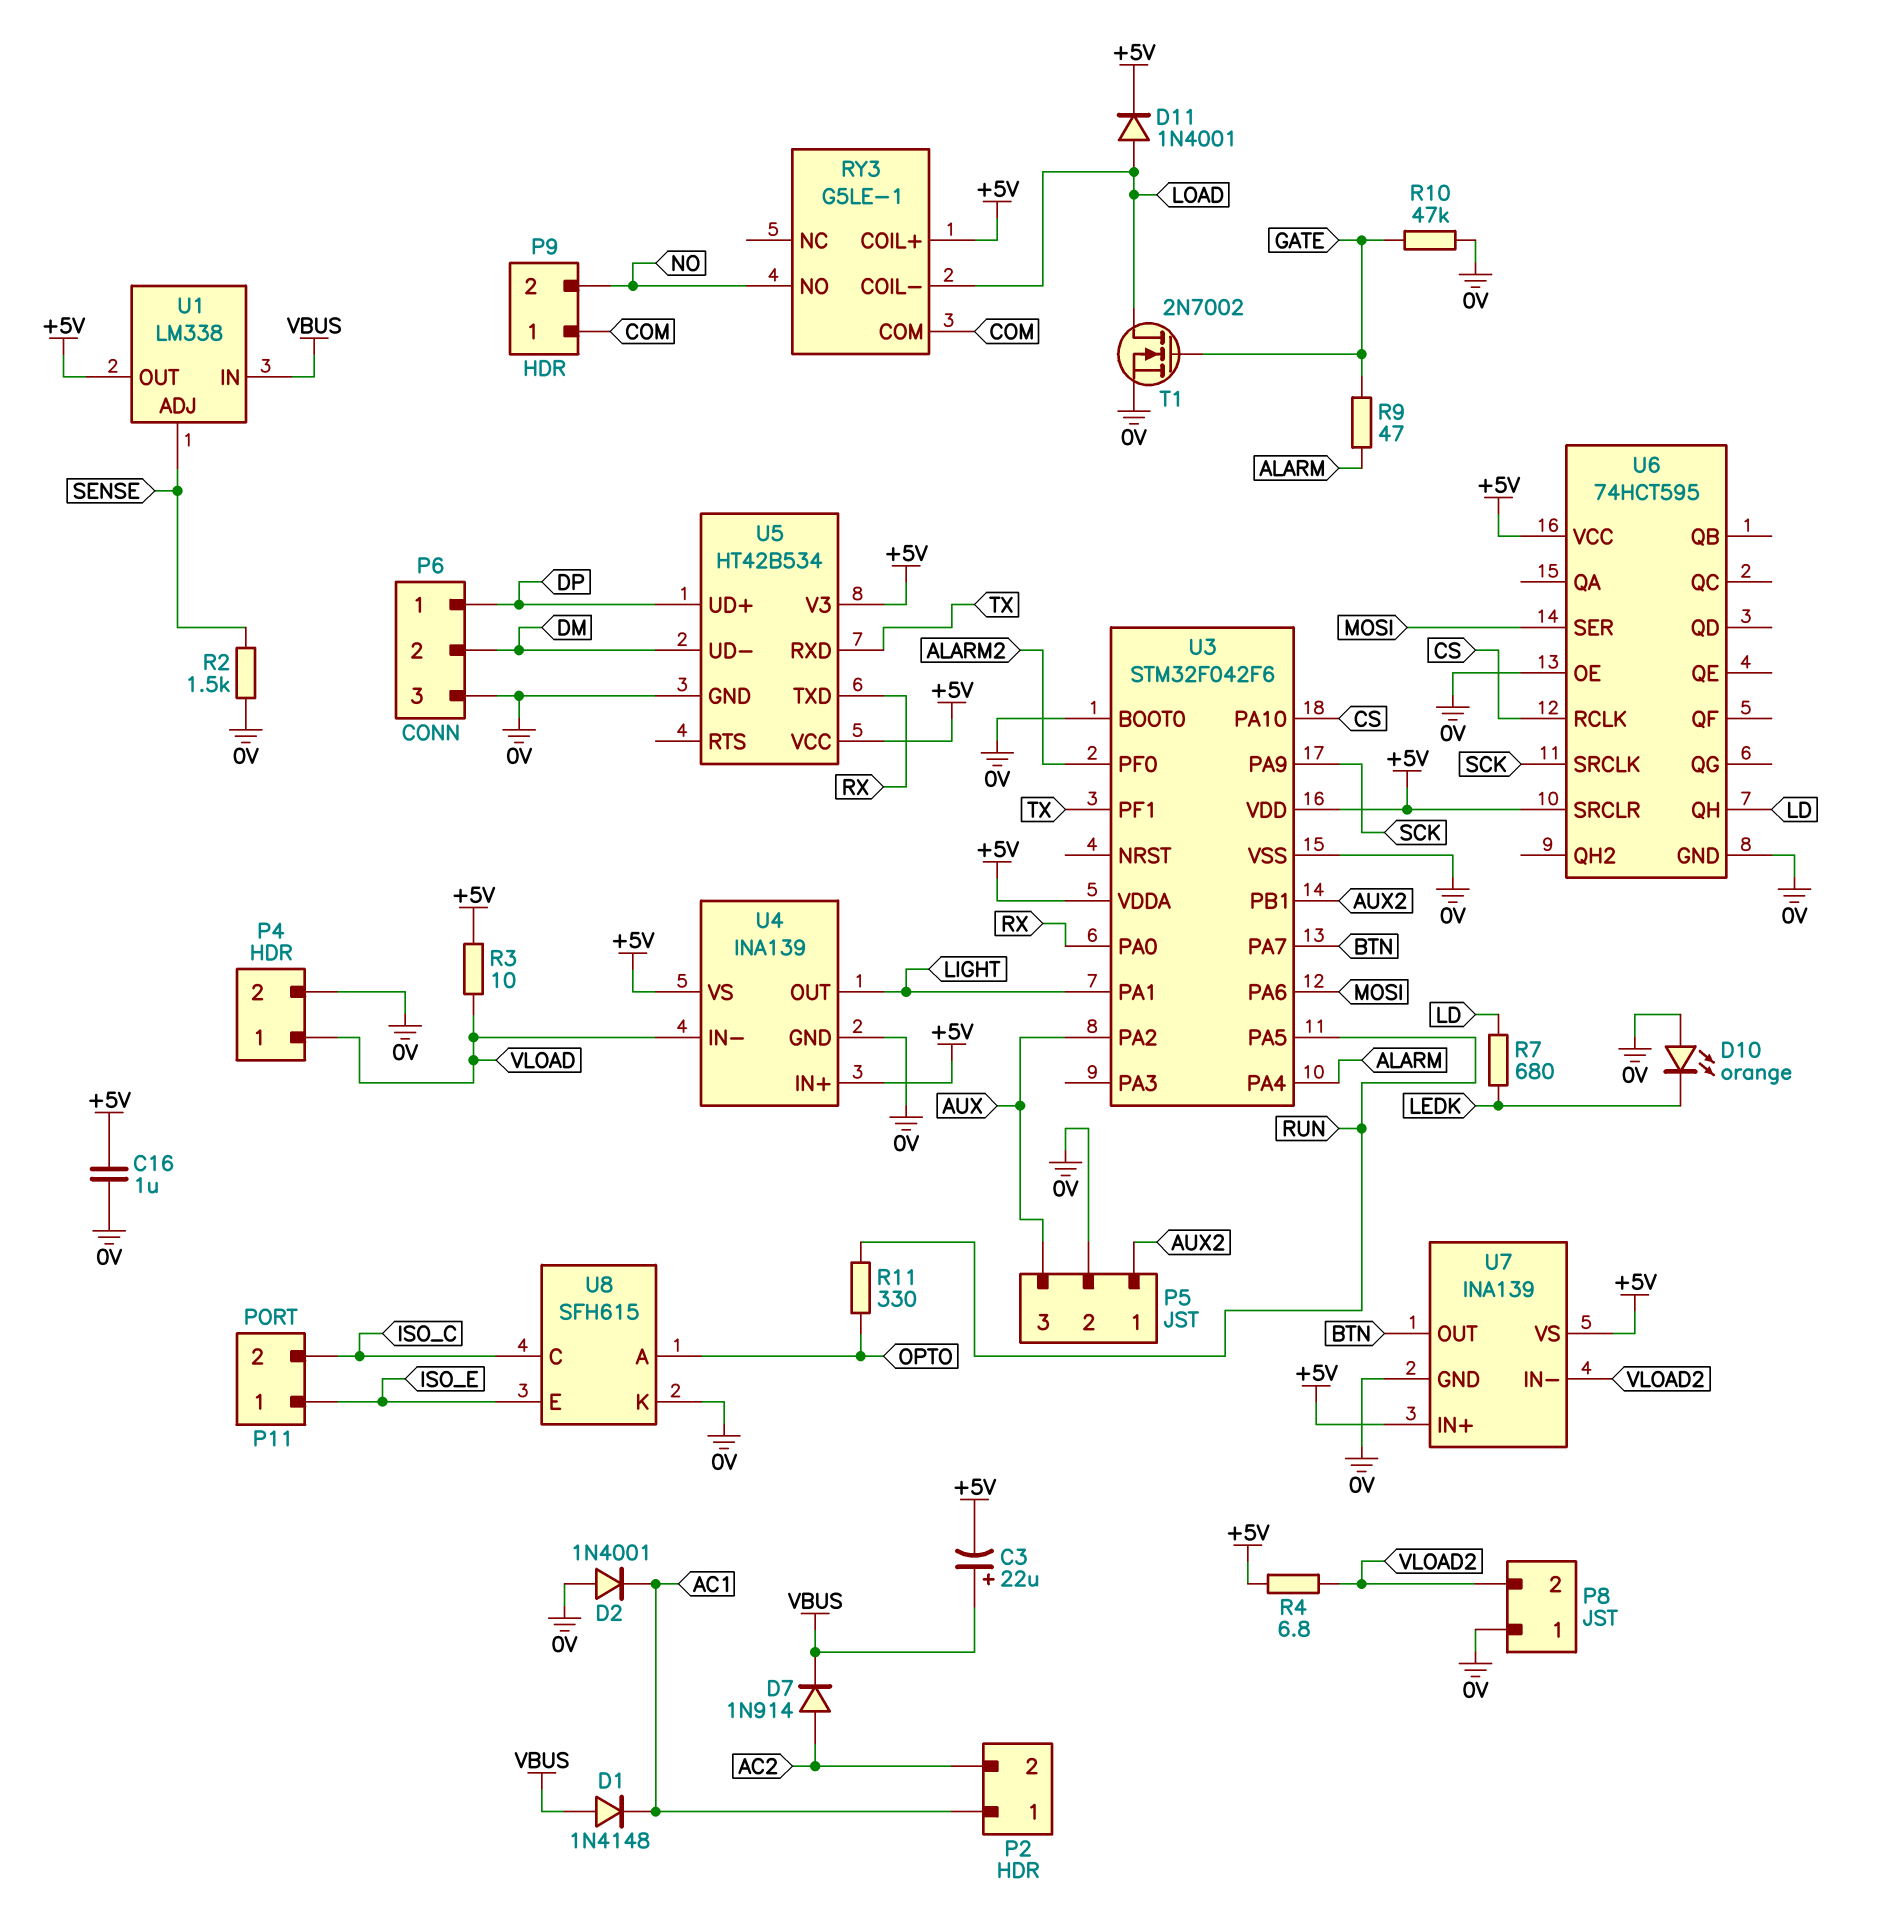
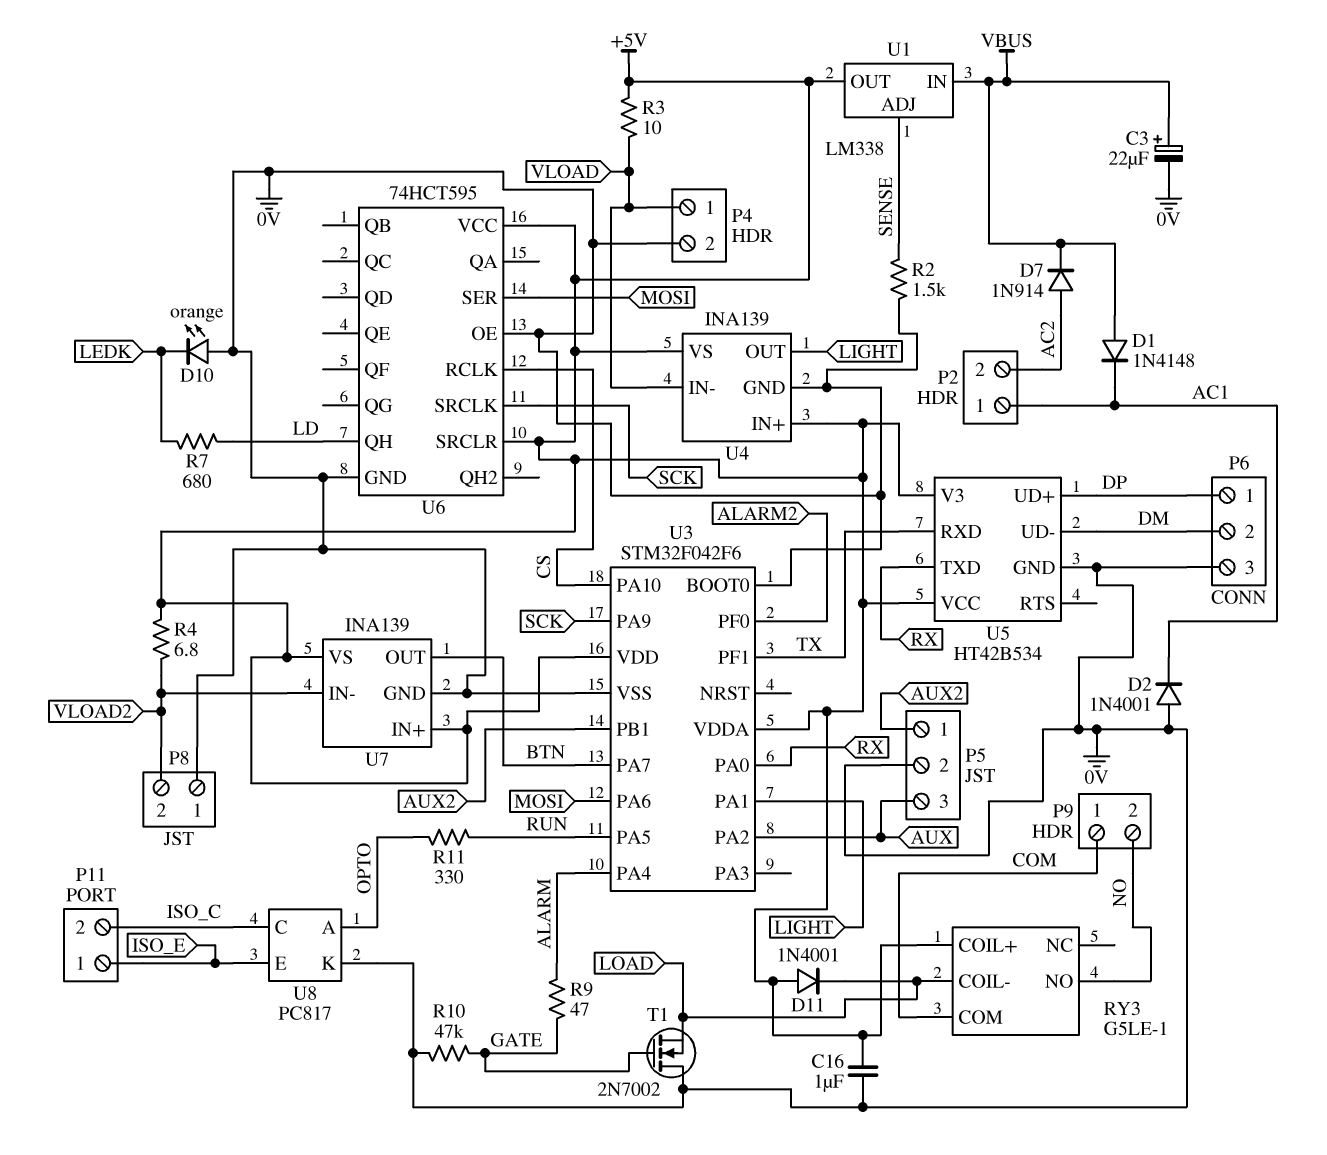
C3: 22uF (plus VBUS, minus +5V) -> 22uF (plus VBUS, minus 0V)
D11: diode 1N4001 (A LOAD, K +5V) -> diode 1N4001 (A +5V, K LOAD)
T1: NMOS 2N7002 (G GATE, D LOAD, S 0V) -> NMOS 2N7002 (G GATE, D 0V, S LOAD)
U8: SFH615 -> PC817

